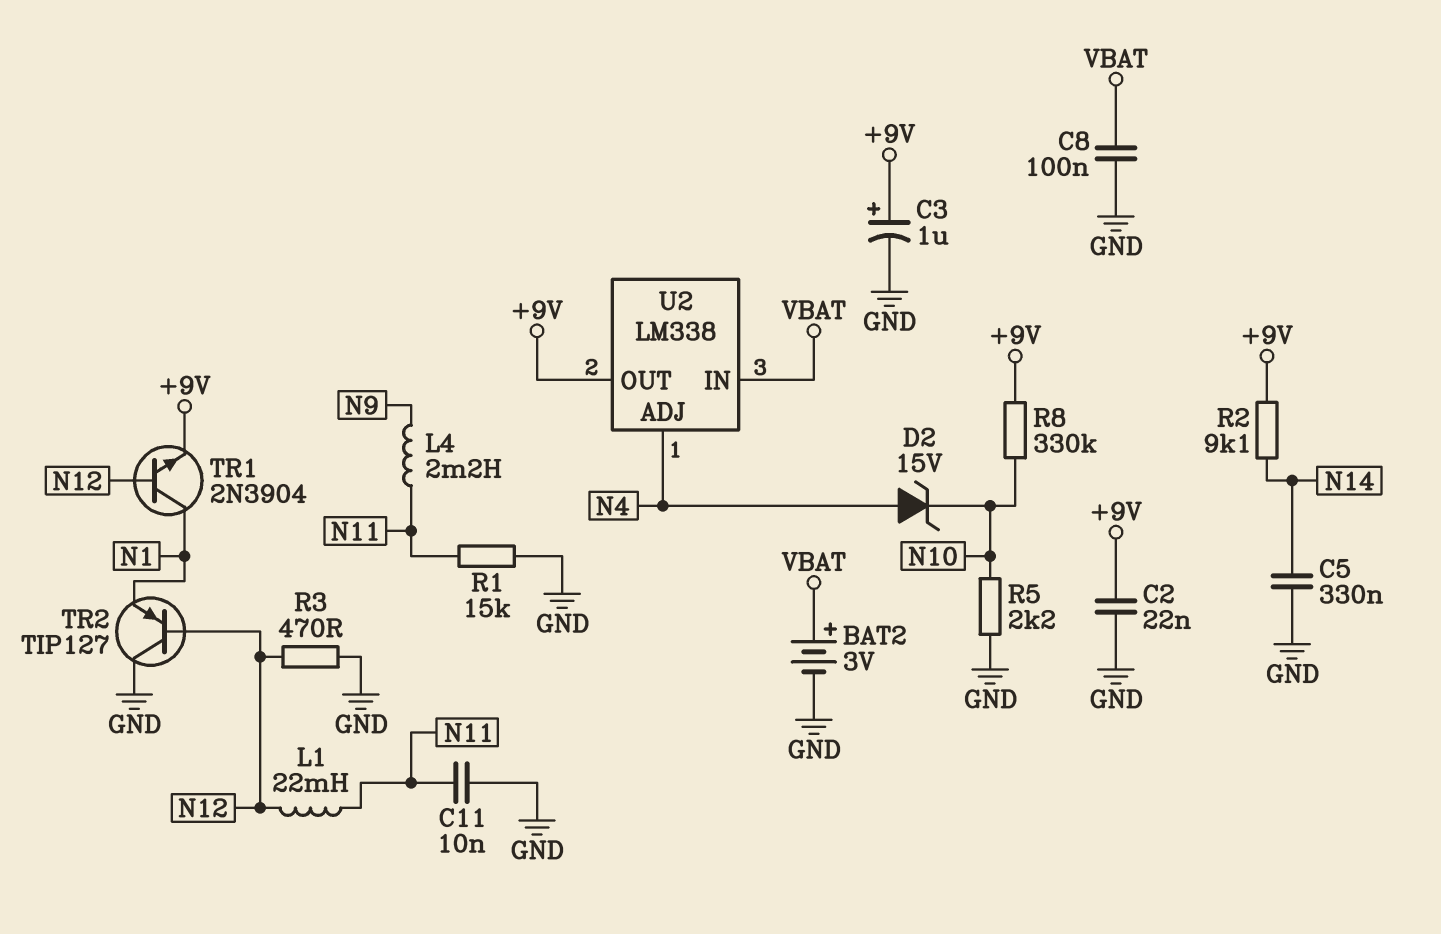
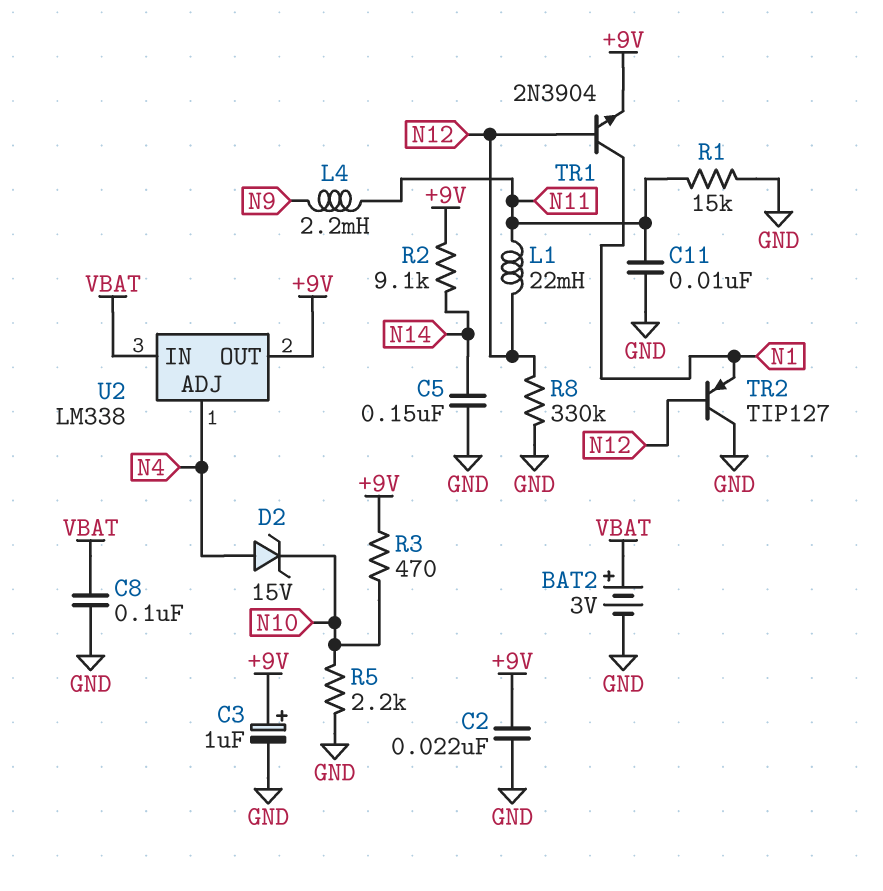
C5: 330nF (GND, N14) -> 150nF (GND, N14)
R3: 470 (GND, N12) -> 470 (+9V, N10)
R8: 330k (+9V, N10) -> 330k (GND, N12)

